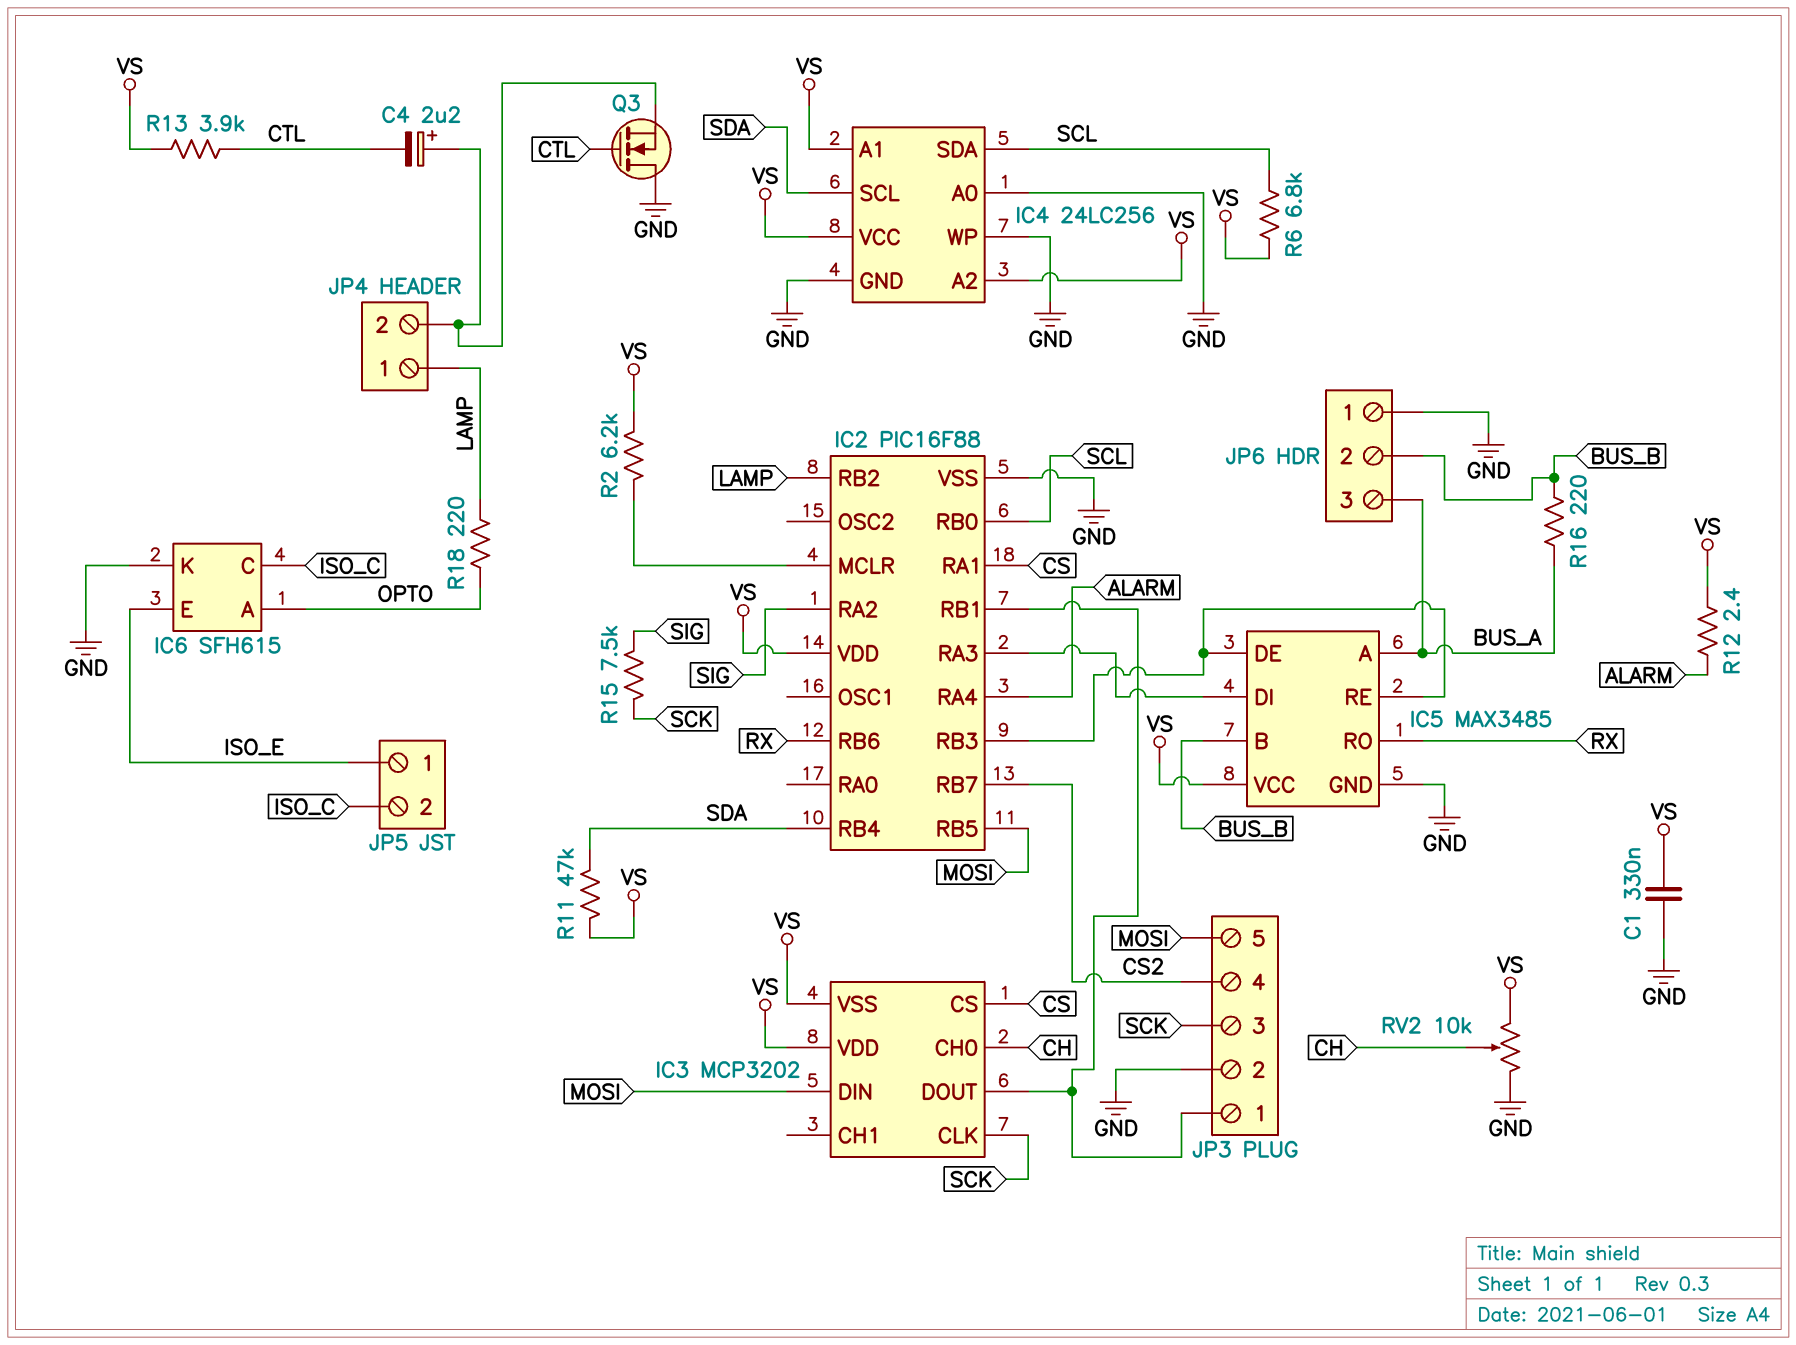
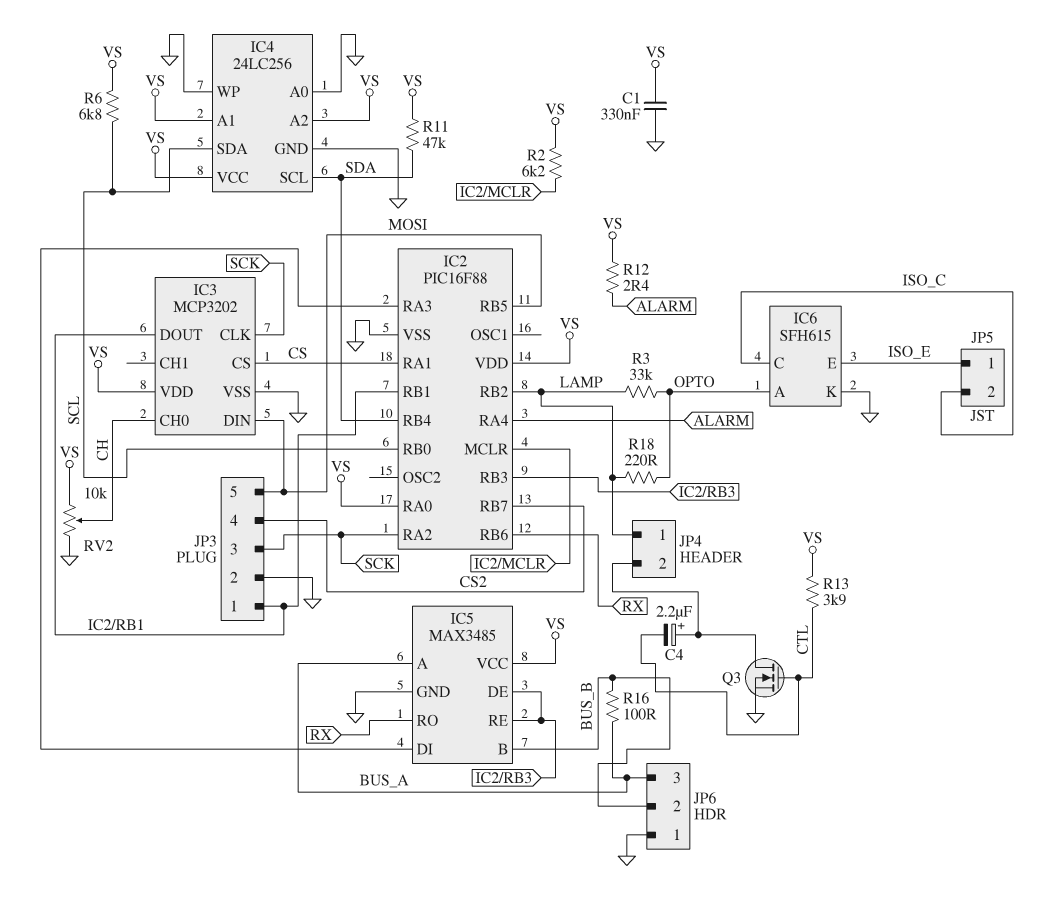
IC2 pin RA0: none -> VS
IC2 pin RA2: SIG -> SCK
IC3 pin VSS: VS -> GND
Q3: NMOS (G CTL, D GND, S JP4/2) -> NMOS (G CTL, D JP4/2, S GND)
R3: none -> 33k (LAMP, OPTO)
R15: 7.5k (SCK, SIG) -> none
R16: 220 (BUS_A, BUS_B) -> 100 (BUS_A, BUS_B)

